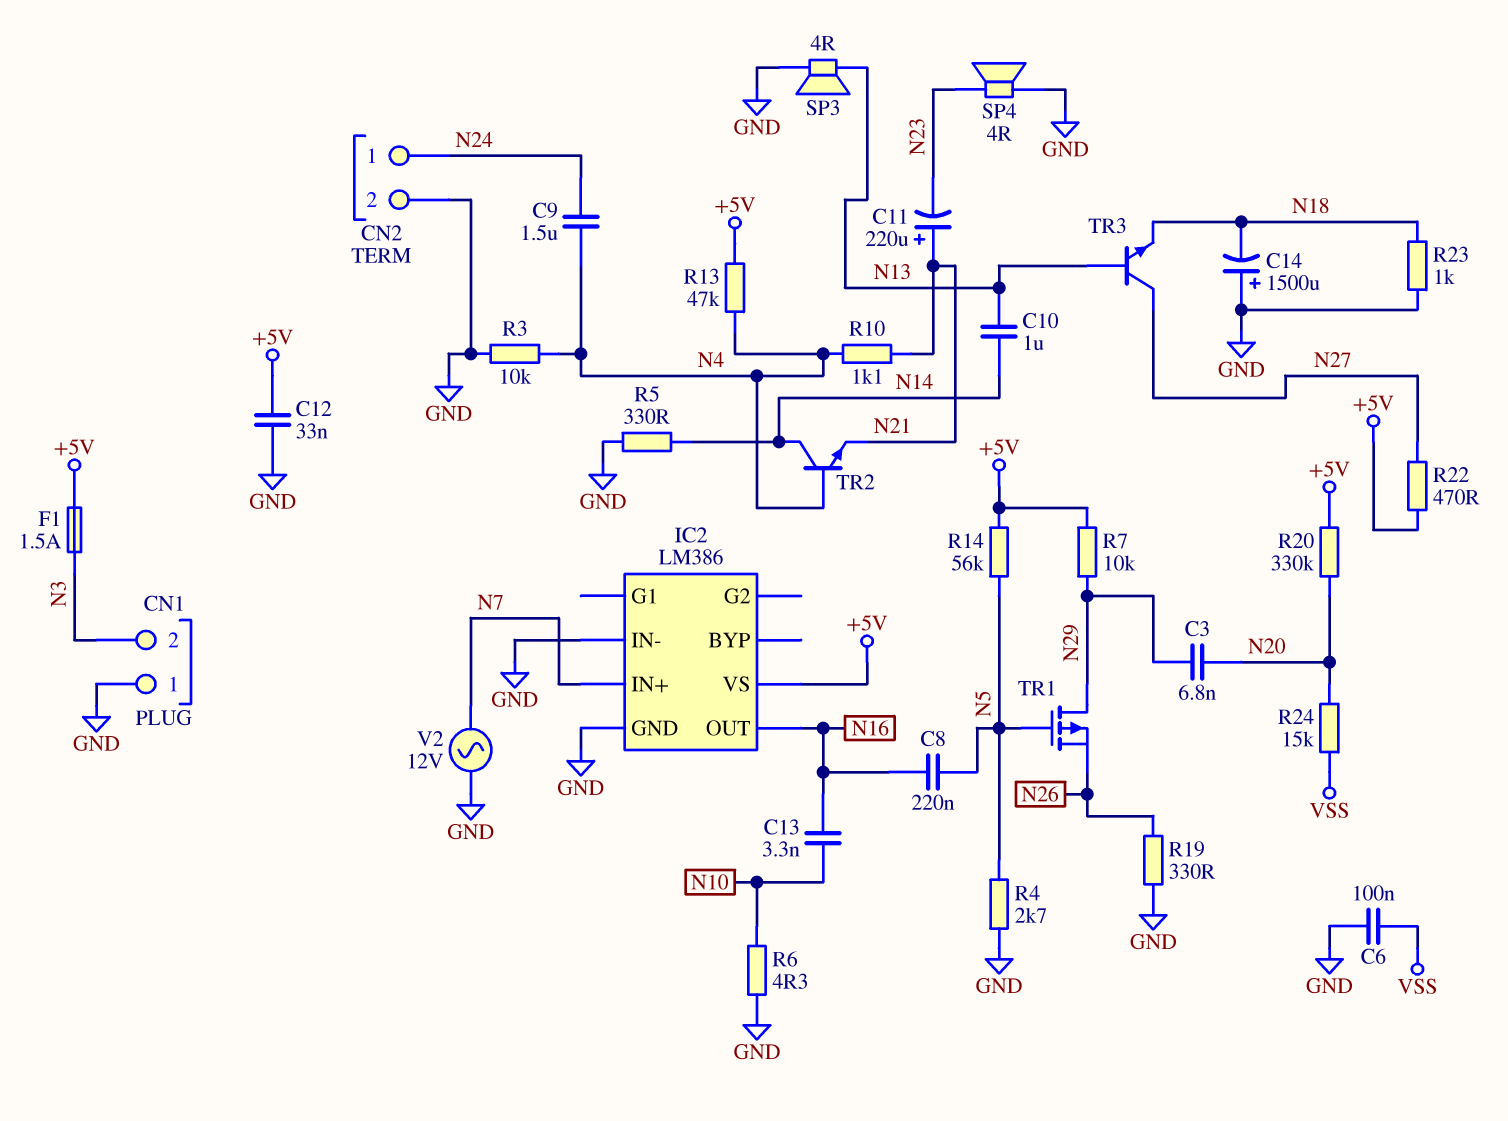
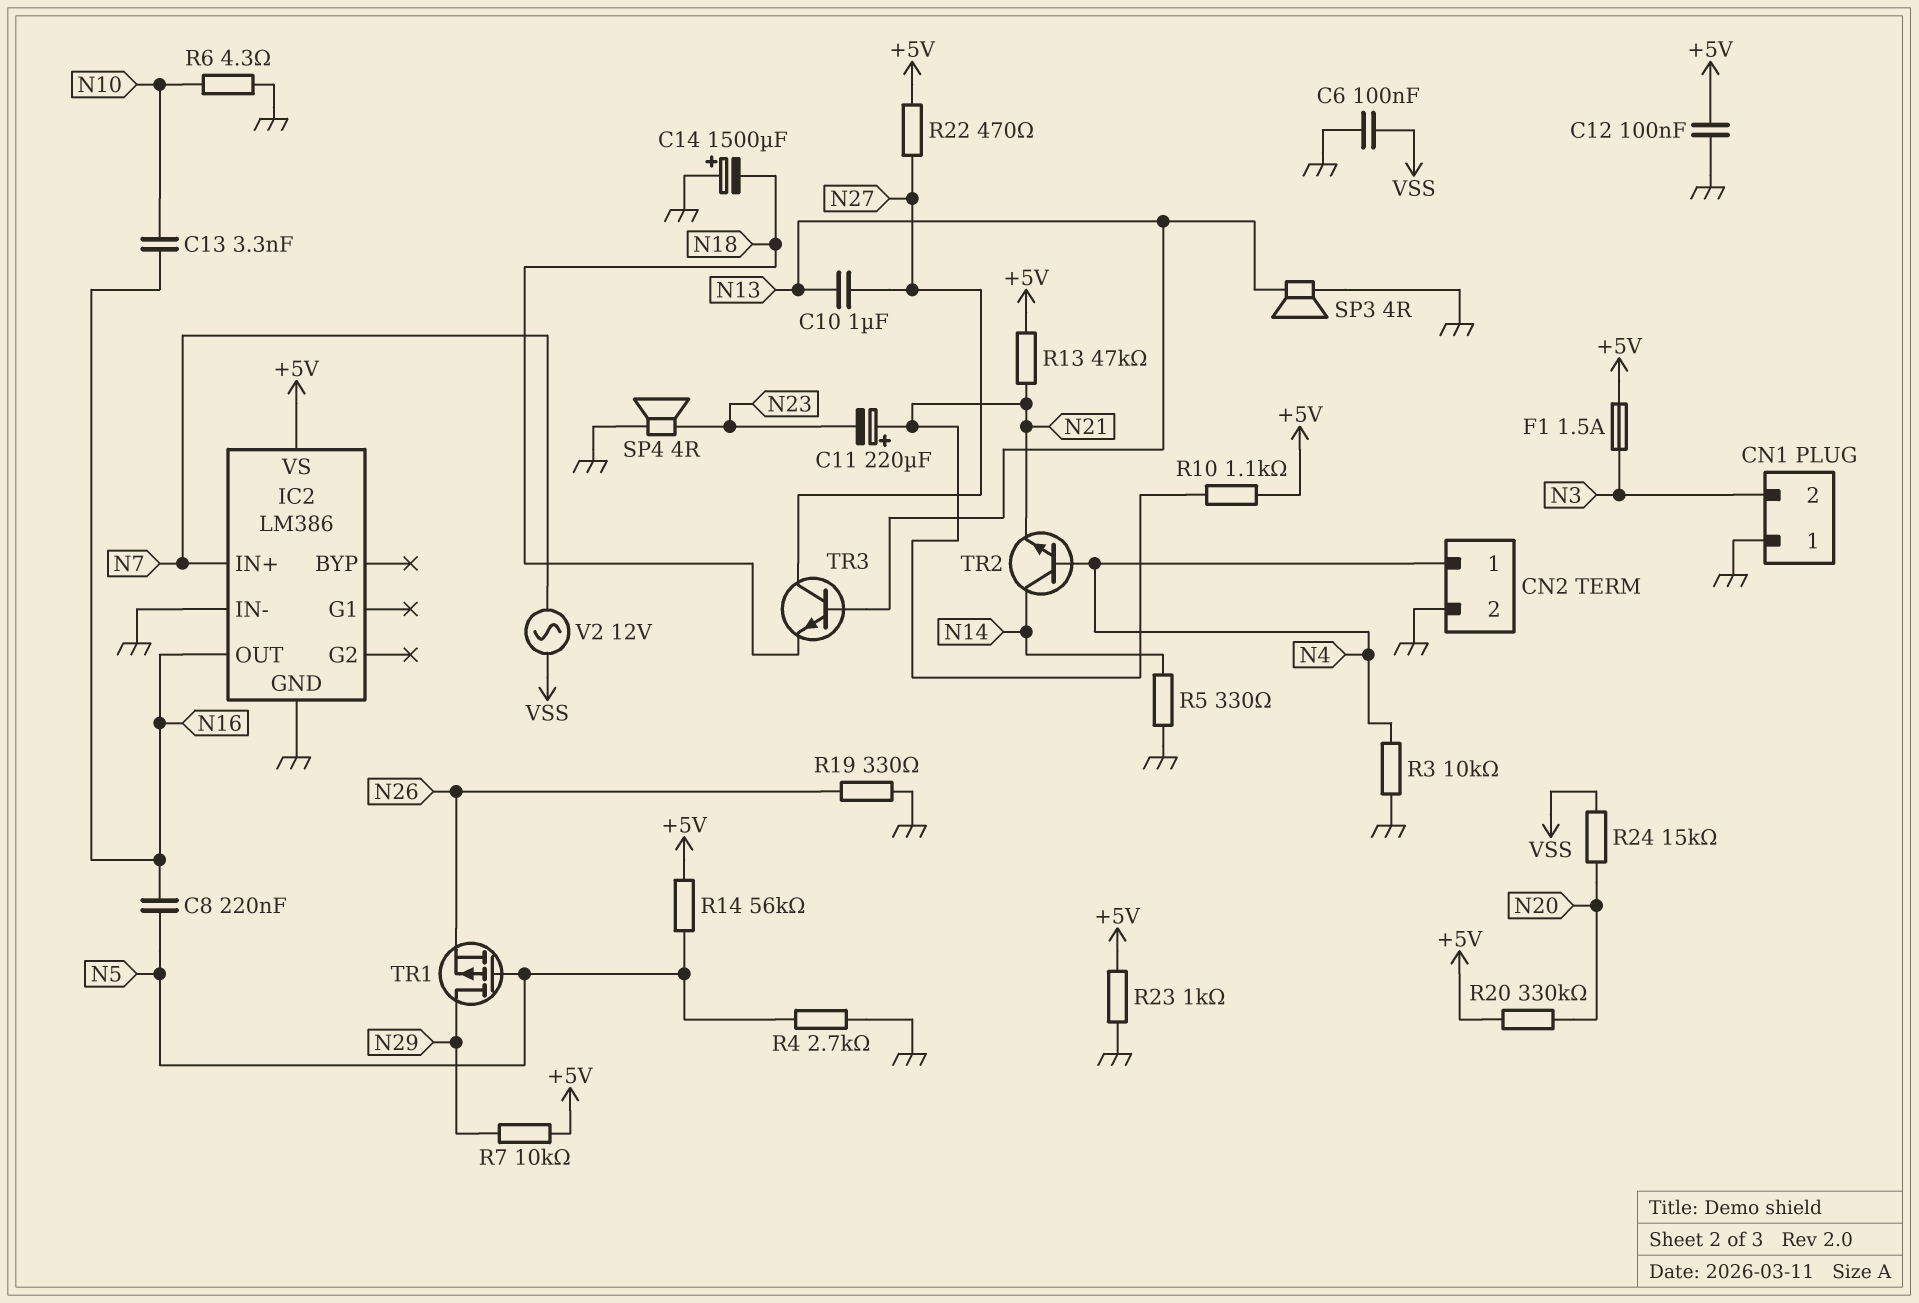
C3: 6.8nF (N20, N29) -> none
C9: 1.5uF (N4, N24) -> none
C10: 1uF (N13, N14) -> 1uF (N13, N27)
C12: 33nF (+5V, GND) -> 100nF (+5V, GND)
CN2 pin 1: N24 -> N4
R10: 1.1k (N4, N21) -> 1.1k (+5V, N21)
R13: 47k (+5V, N4) -> 47k (+5V, N21)
R23: 1k (GND, N18) -> 1k (+5V, GND)
V2: AC 12V (GND, N7) -> AC 12V (N7, VSS)

